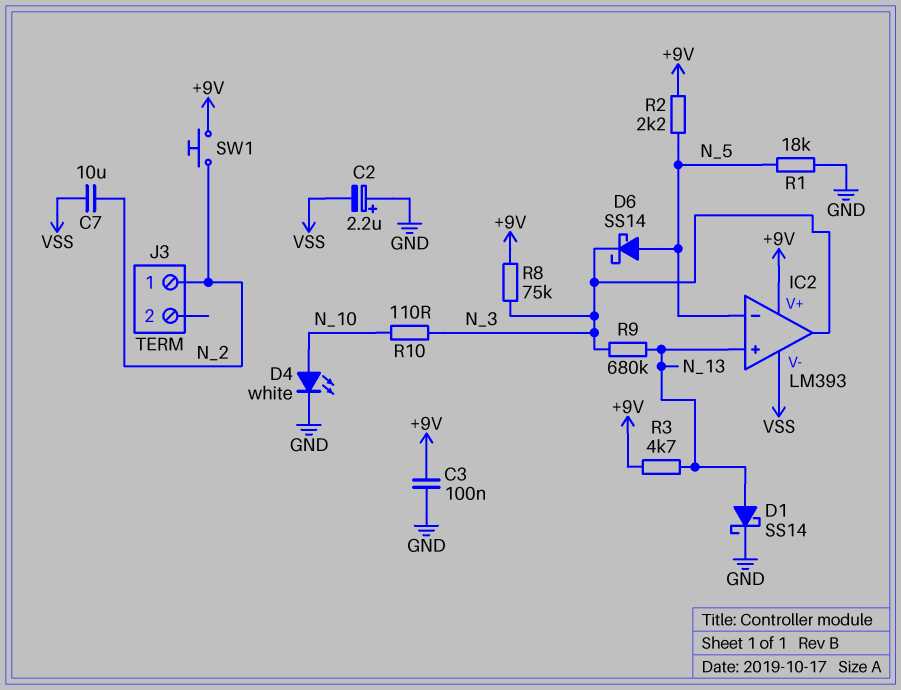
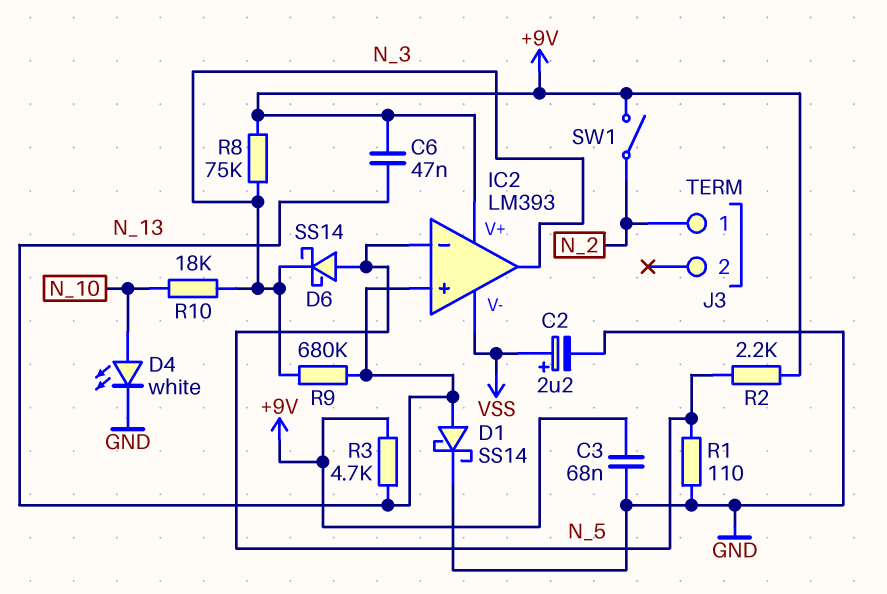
C2: 2.2uF (plus GND, minus VSS) -> 2.2uF (plus VSS, minus GND)
C3: 100nF (+9V, GND) -> 68nF (+9V, GND)
C6: none -> 47nF (+9V, N_13)
C7: 10uF (N_2, VSS) -> none
R1: 18k (GND, N_5) -> 110 (GND, N_5)
R10: 110 (N_3, N_10) -> 18k (N_3, N_10)
SW1: button (+9V, N_2) -> switch (+9V, N_2)

